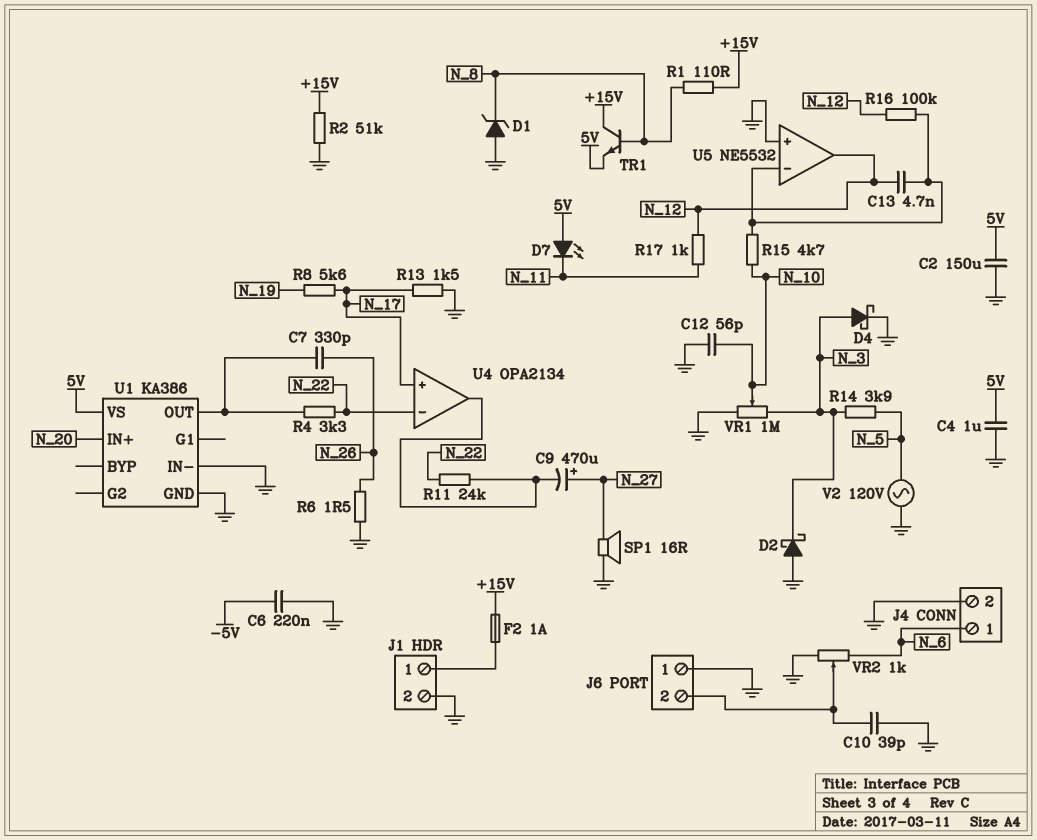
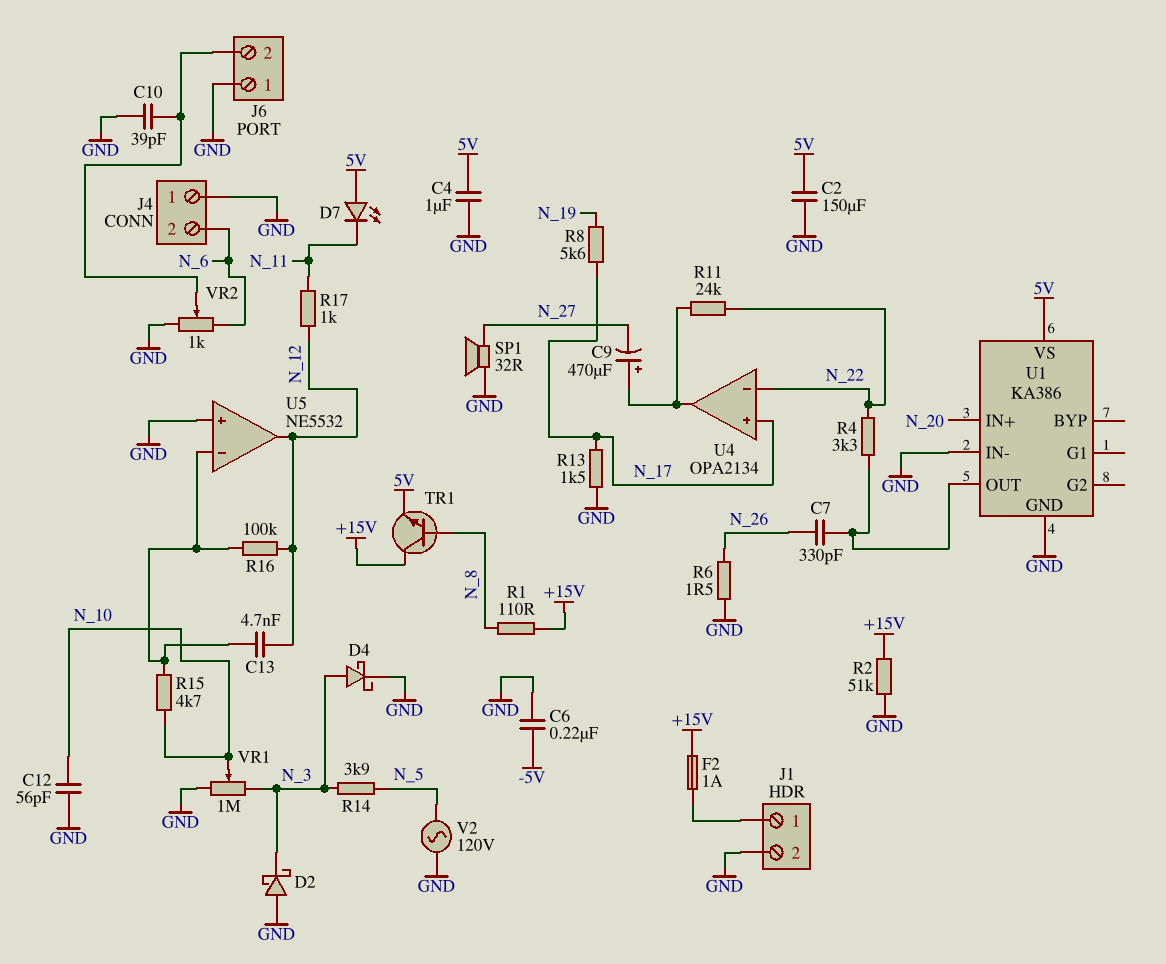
C9: 470uF (plus N_27, minus U4/out) -> 470uF (plus U4/out, minus N_27)
D1: zener (A GND, K N_8) -> none
J4 pin 1: N_6 -> GND
J4 pin 2: GND -> N_6
SP1: speaker 16R (GND, N_27) -> speaker 32R (GND, N_27)

